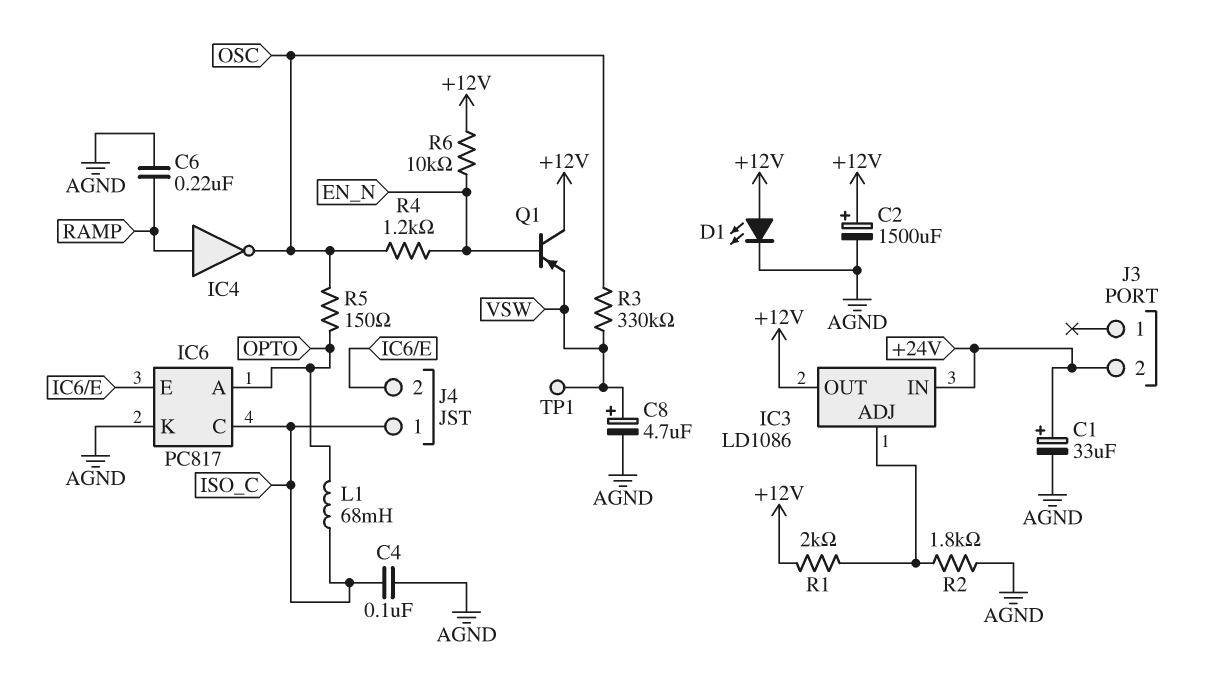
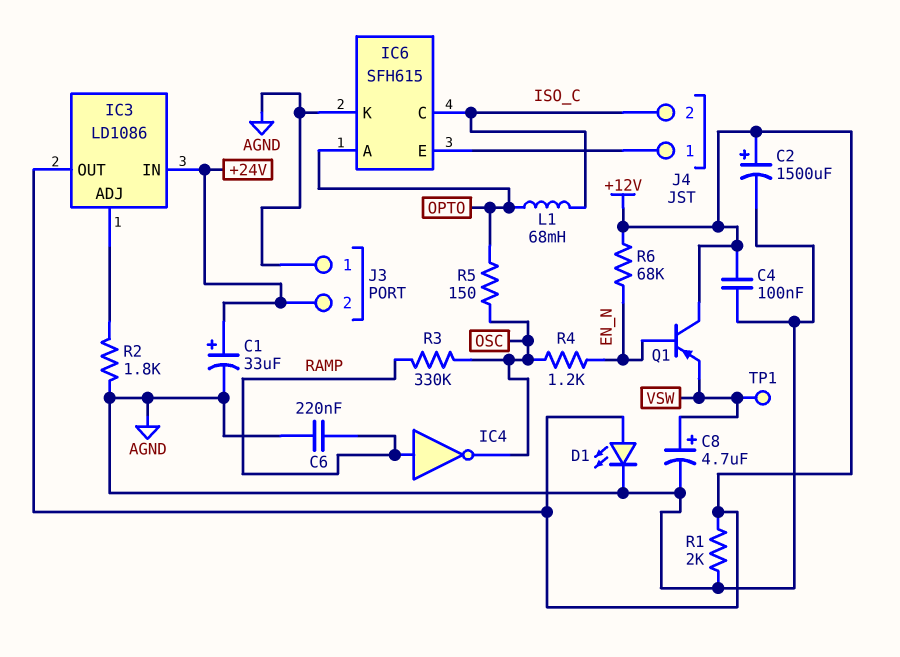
C4: 100nF (AGND, ISO_C) -> 100nF (+12V, AGND)
IC6: PC817 -> SFH615
J3 pin 1: none -> AGND
J4 pin 1: ISO_C -> IC6/E
J4 pin 2: IC6/E -> ISO_C
R1: 2k (+12V, IC3/ADJ) -> 2k (+12V, AGND)
R3: 330k (OSC, VSW) -> 330k (OSC, RAMP)
R6: 10k (+12V, EN_N) -> 68k (+12V, EN_N)

